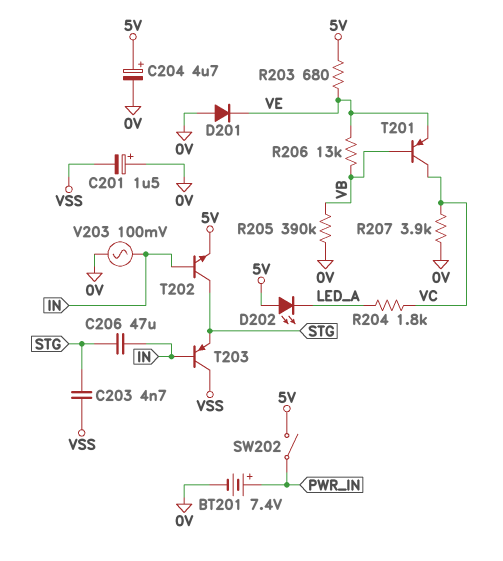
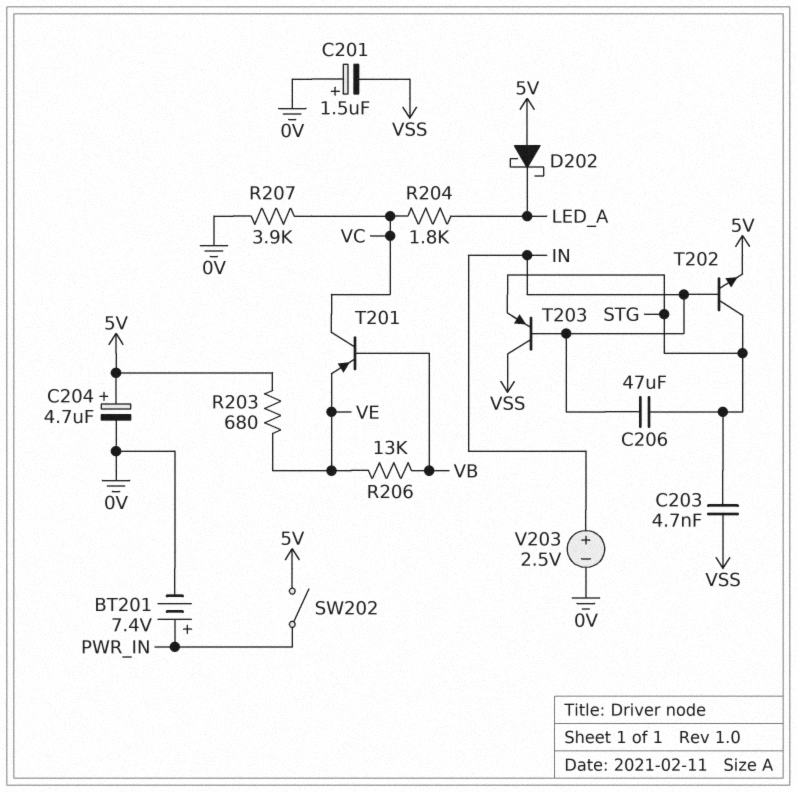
D201: diode (A 0V, K VE) -> none
D202: LED (A 5V, K LED_A) -> schottky (A 5V, K LED_A)
R205: 390k (0V, VB) -> none
V203: AC 100mV (0V, IN) -> 2.5V (plus IN, minus 0V)

